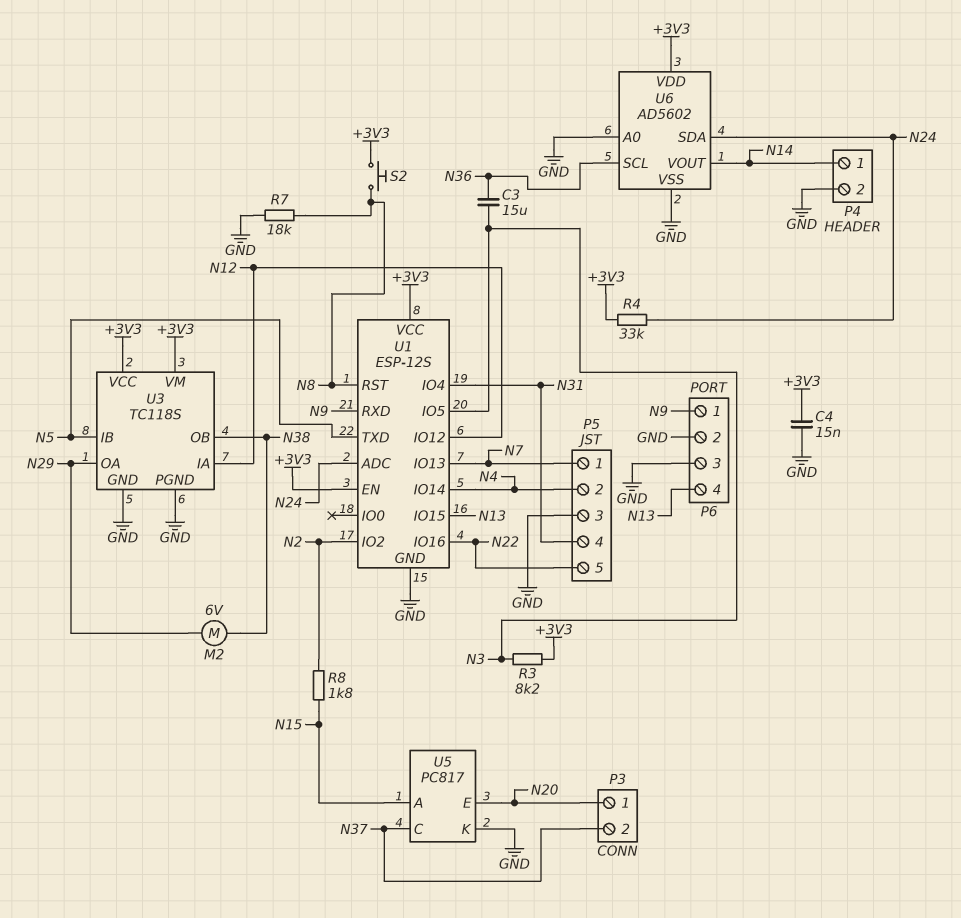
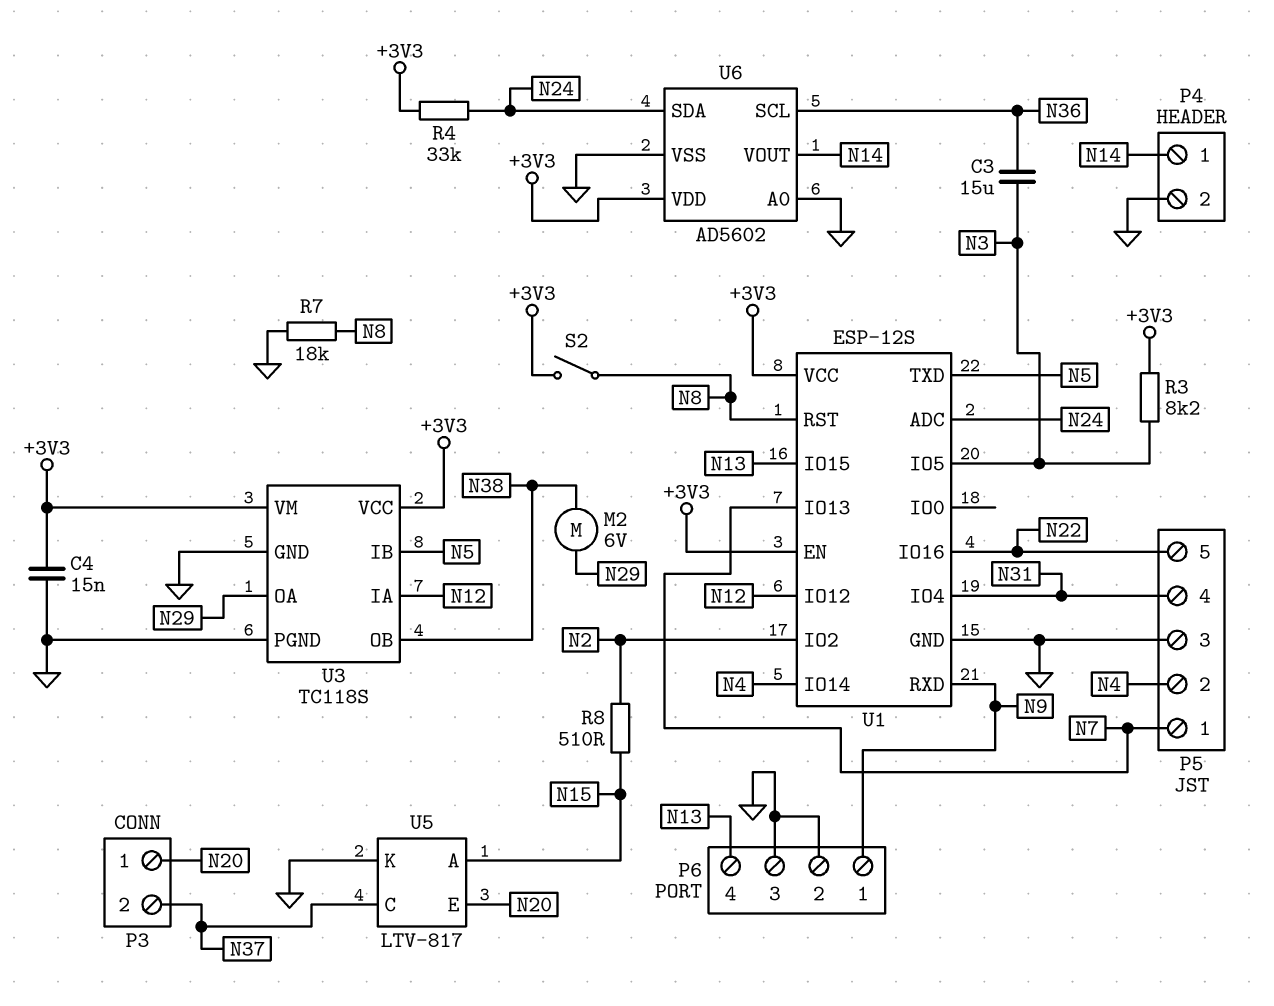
R8: 1.8k (N2, N15) -> 510 (N2, N15)
S2: button (+3V3, N8) -> switch (+3V3, N8)
U5: PC817 -> LTV-817

